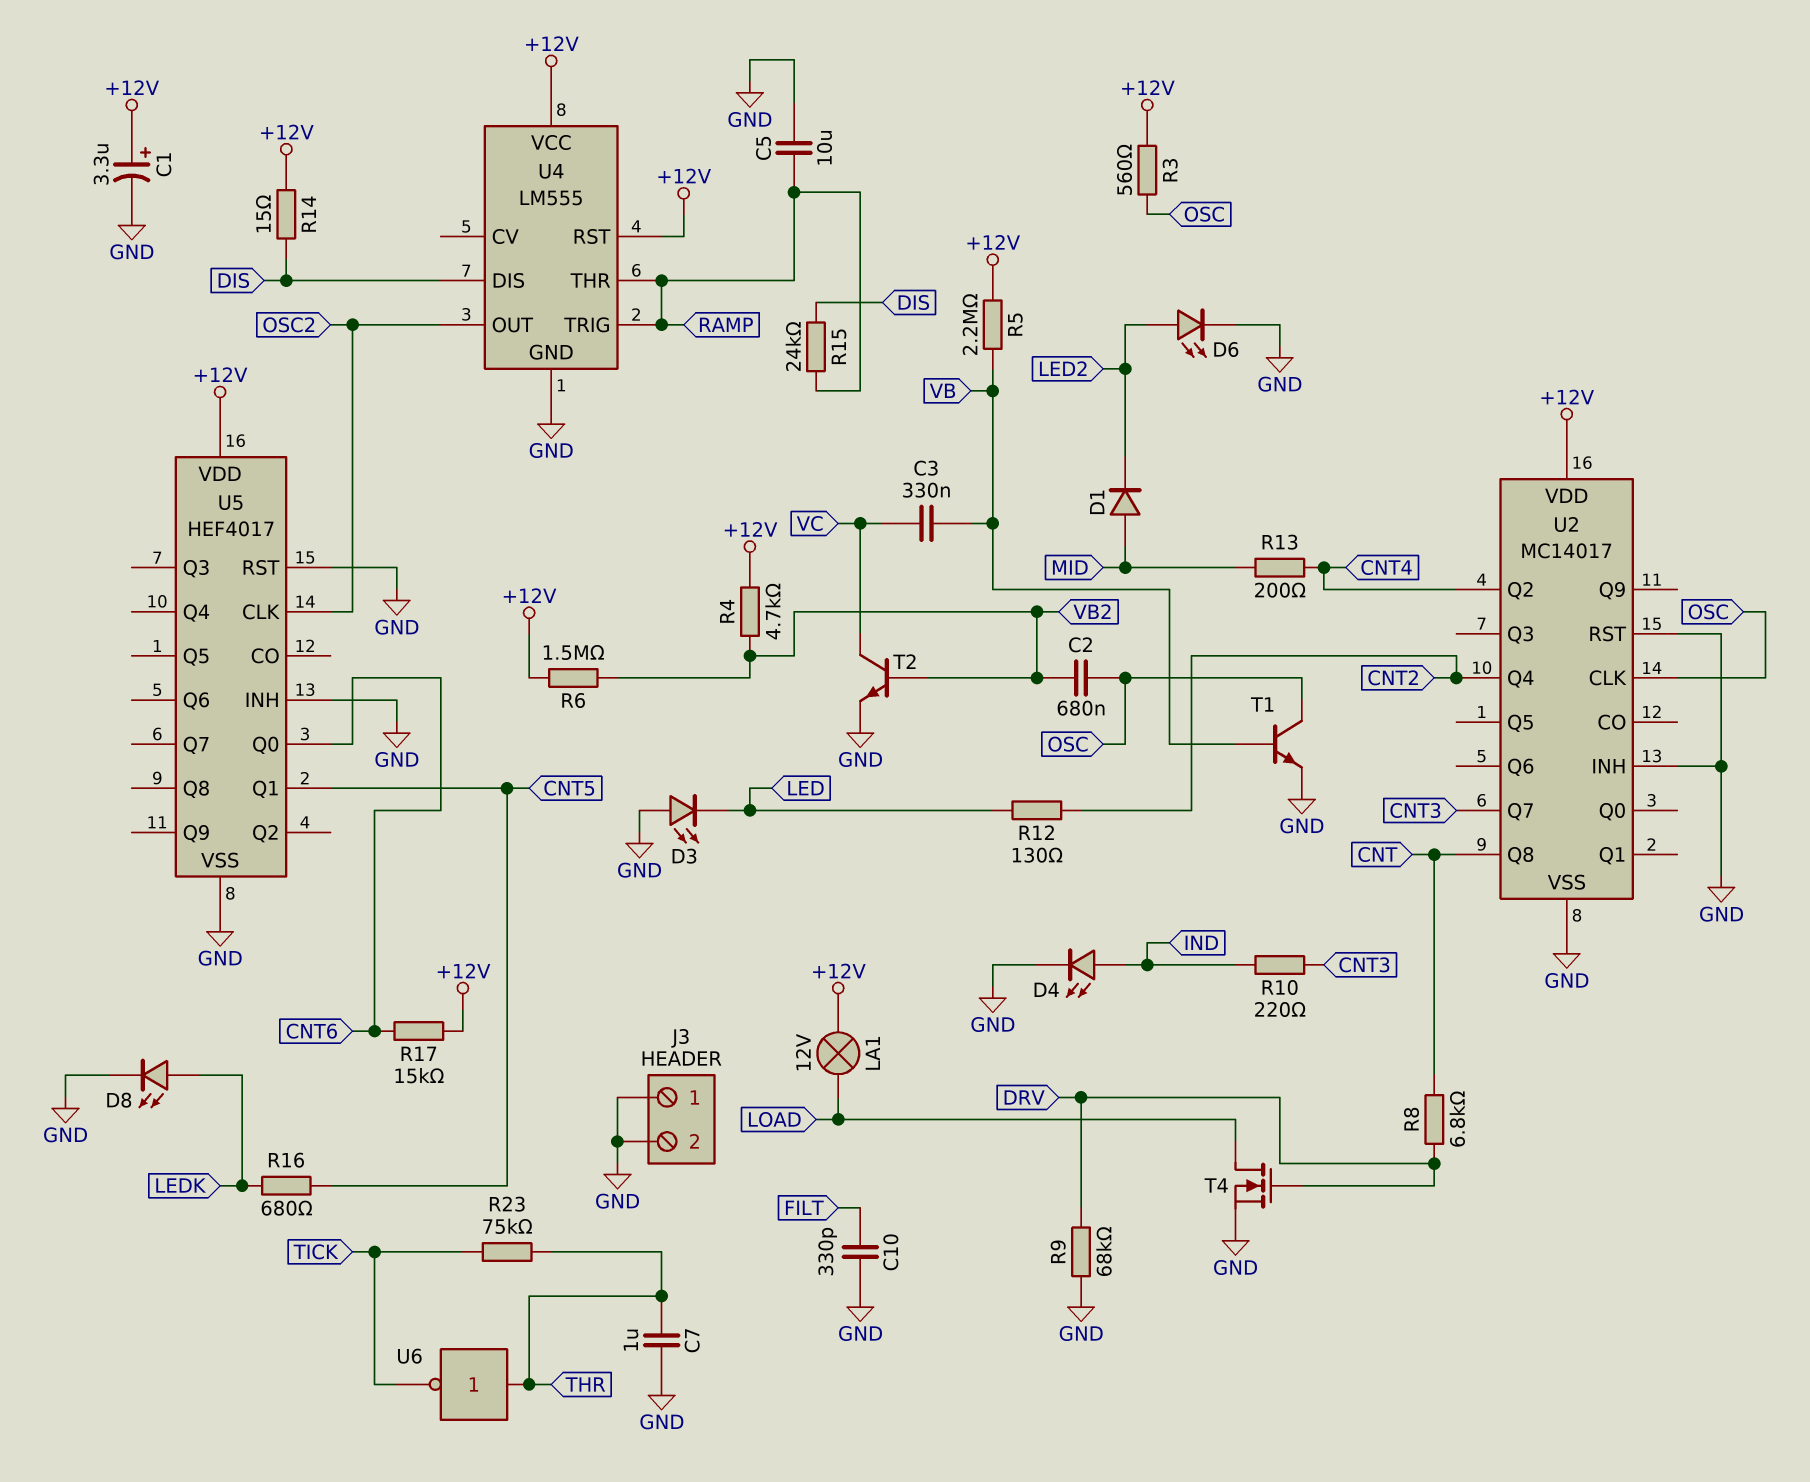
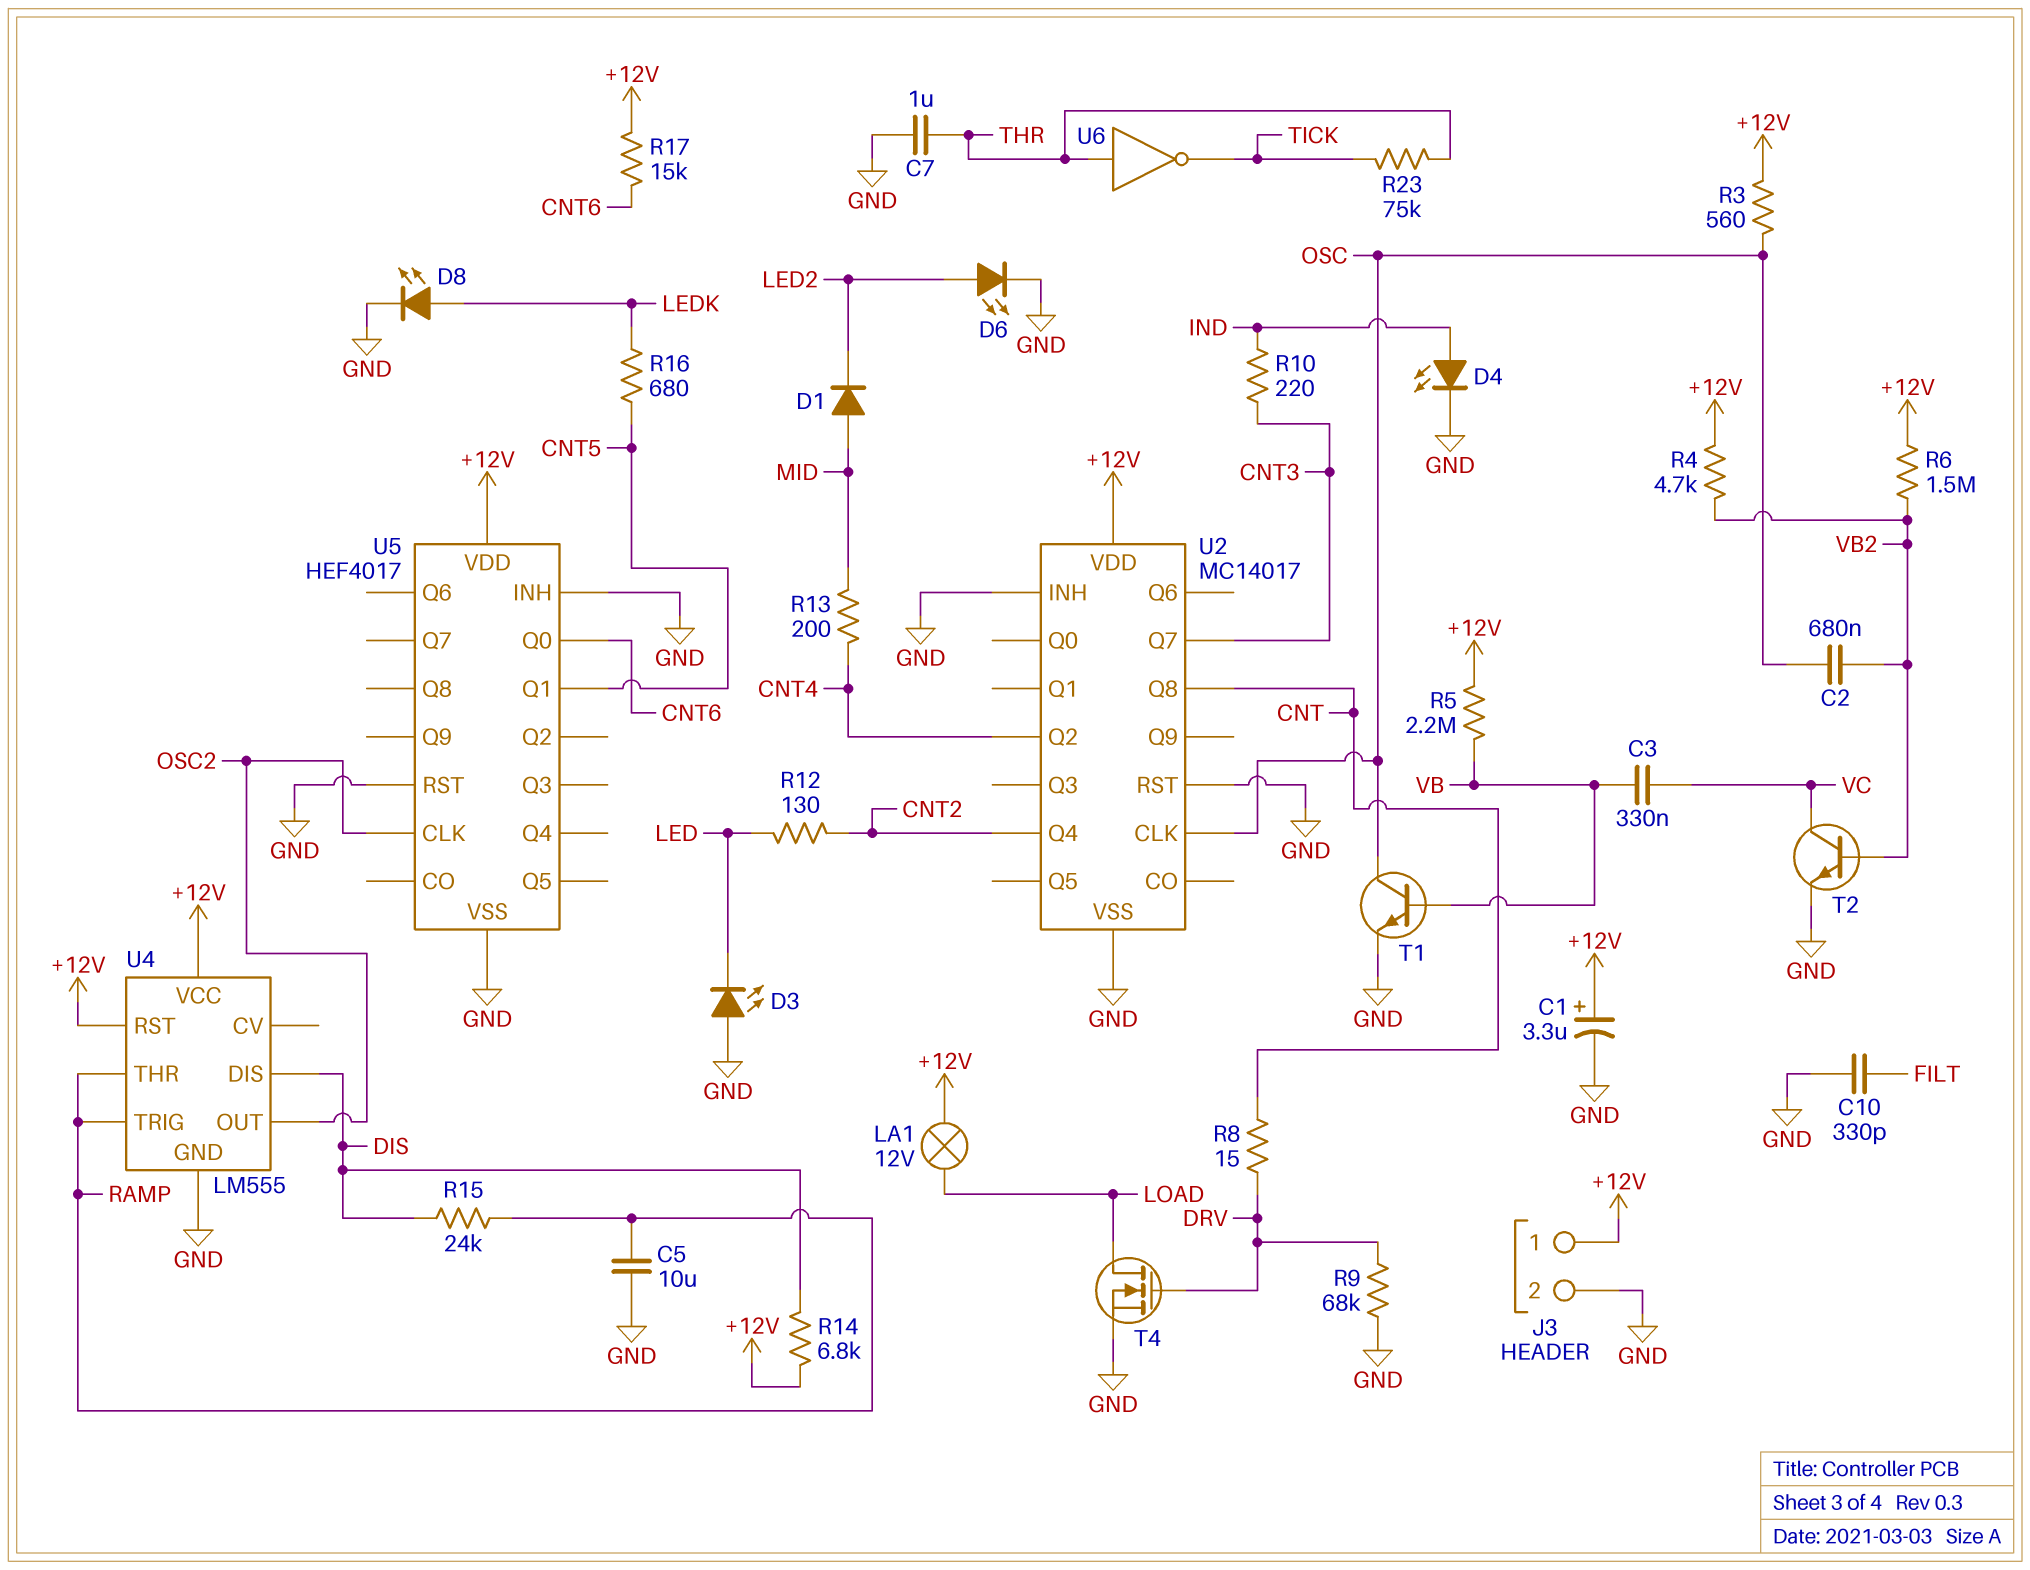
J3 pin 1: GND -> +12V
R8: 6.8k (CNT, DRV) -> 15 (CNT, DRV)
R14: 15 (+12V, DIS) -> 6.8k (+12V, DIS)

